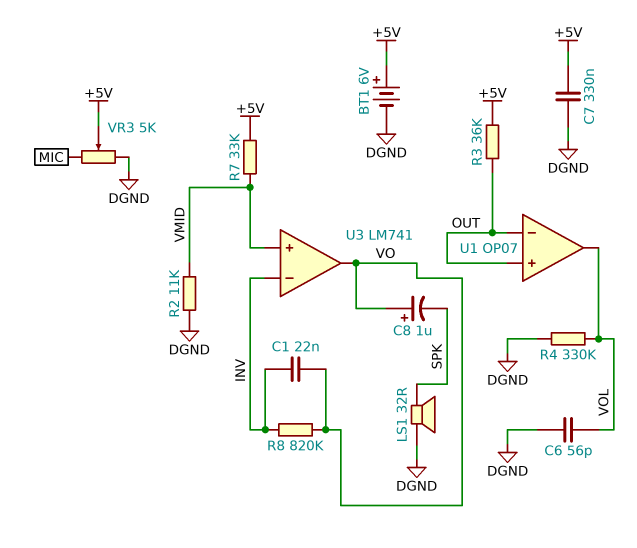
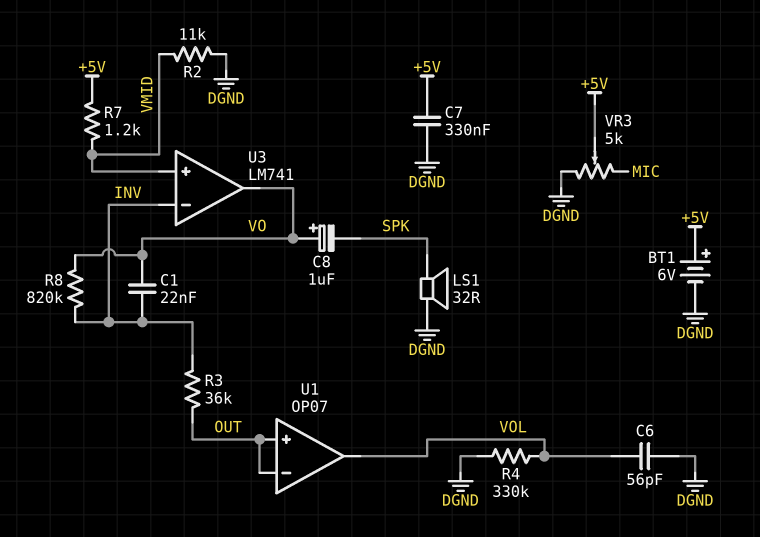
R3: 36k (+5V, OUT) -> 36k (INV, OUT)
R7: 33k (+5V, VMID) -> 1.2k (+5V, VMID)

